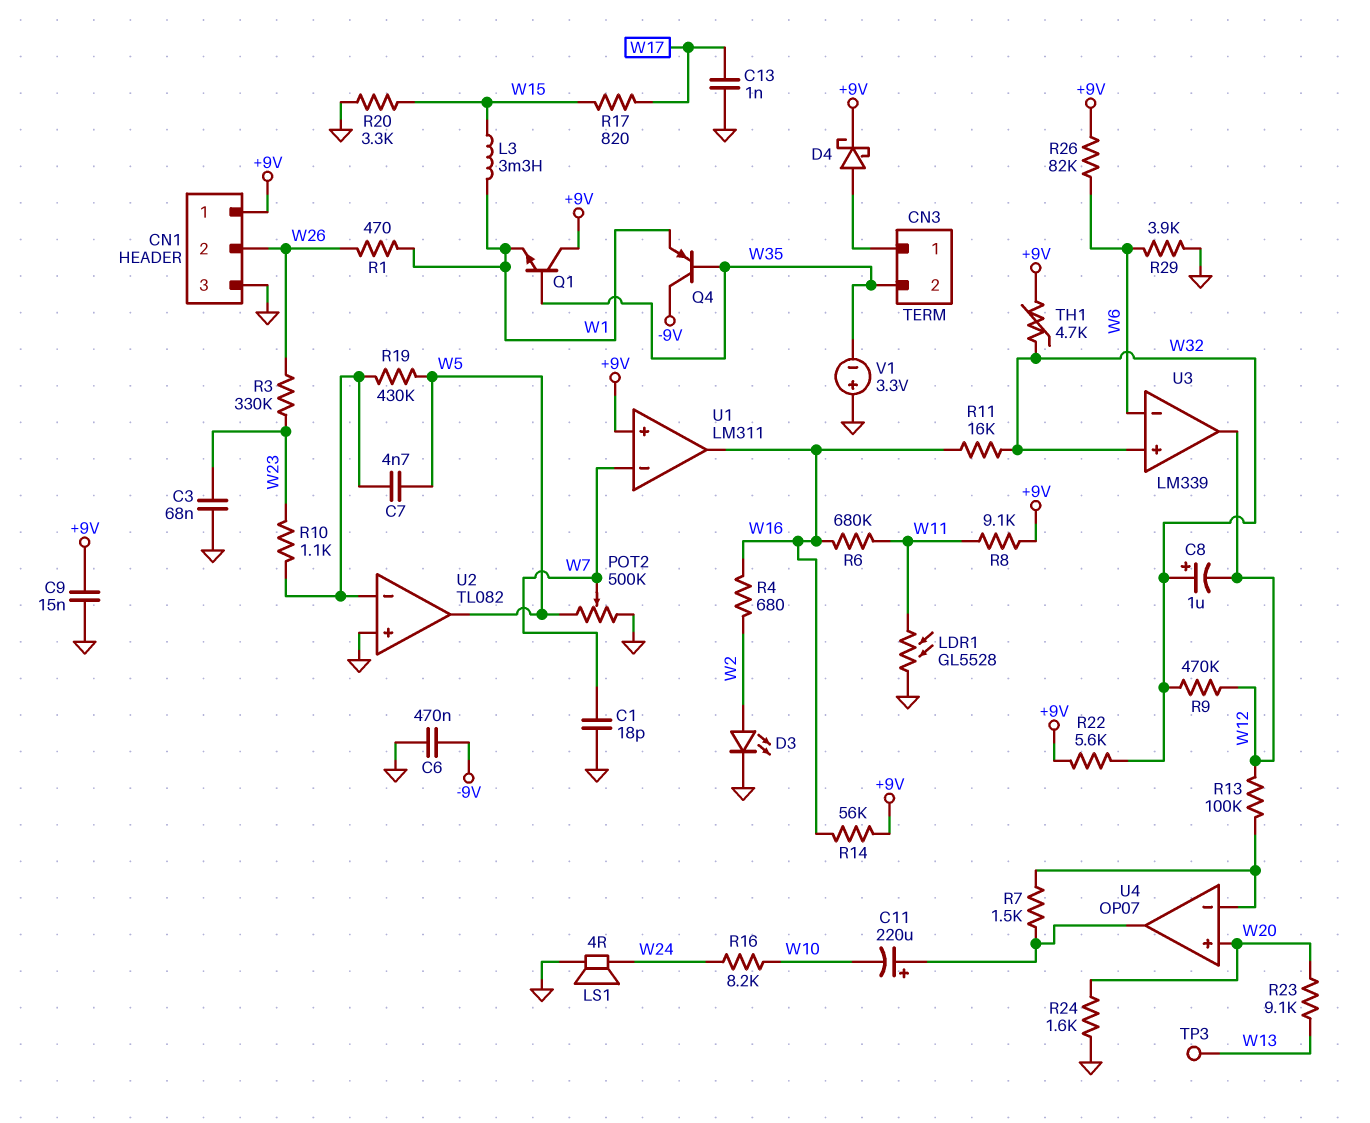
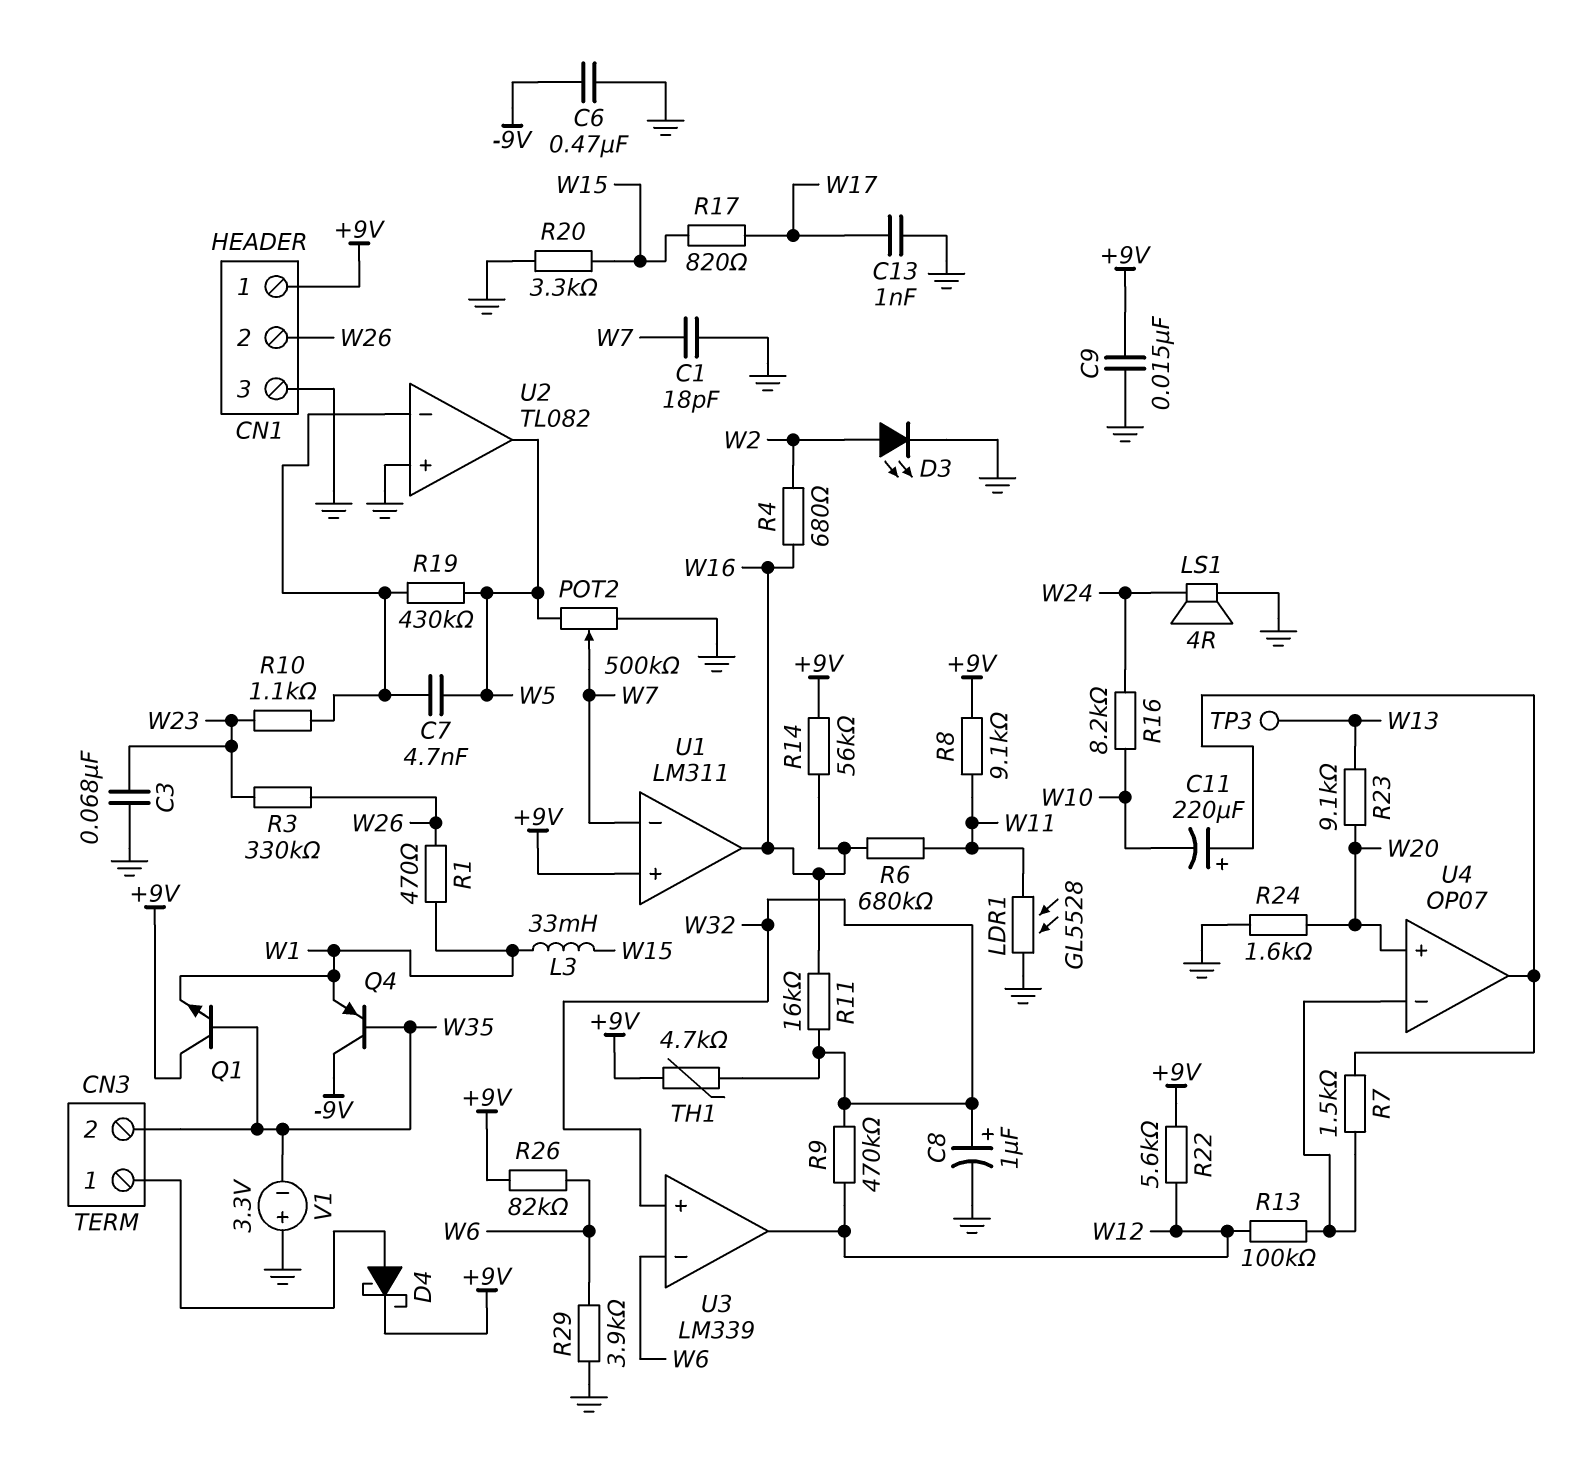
C8: 1uF (plus W32, minus W12) -> 1uF (plus W32, minus GND)
L3: 3.3mH (W1, W15) -> 33mH (W1, W15)
R22: 5.6k (+9V, W32) -> 5.6k (+9V, W12)

